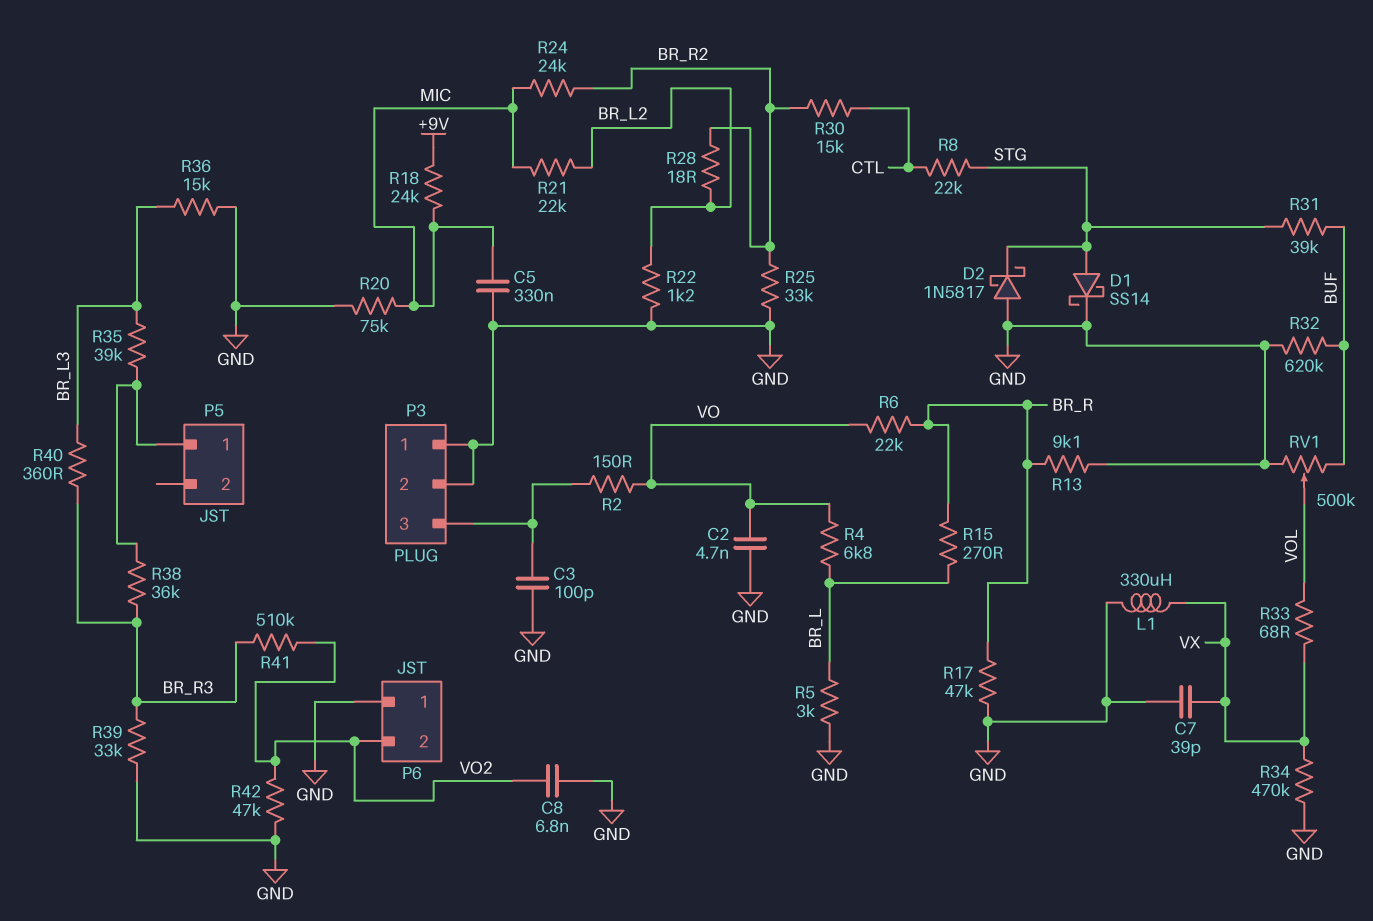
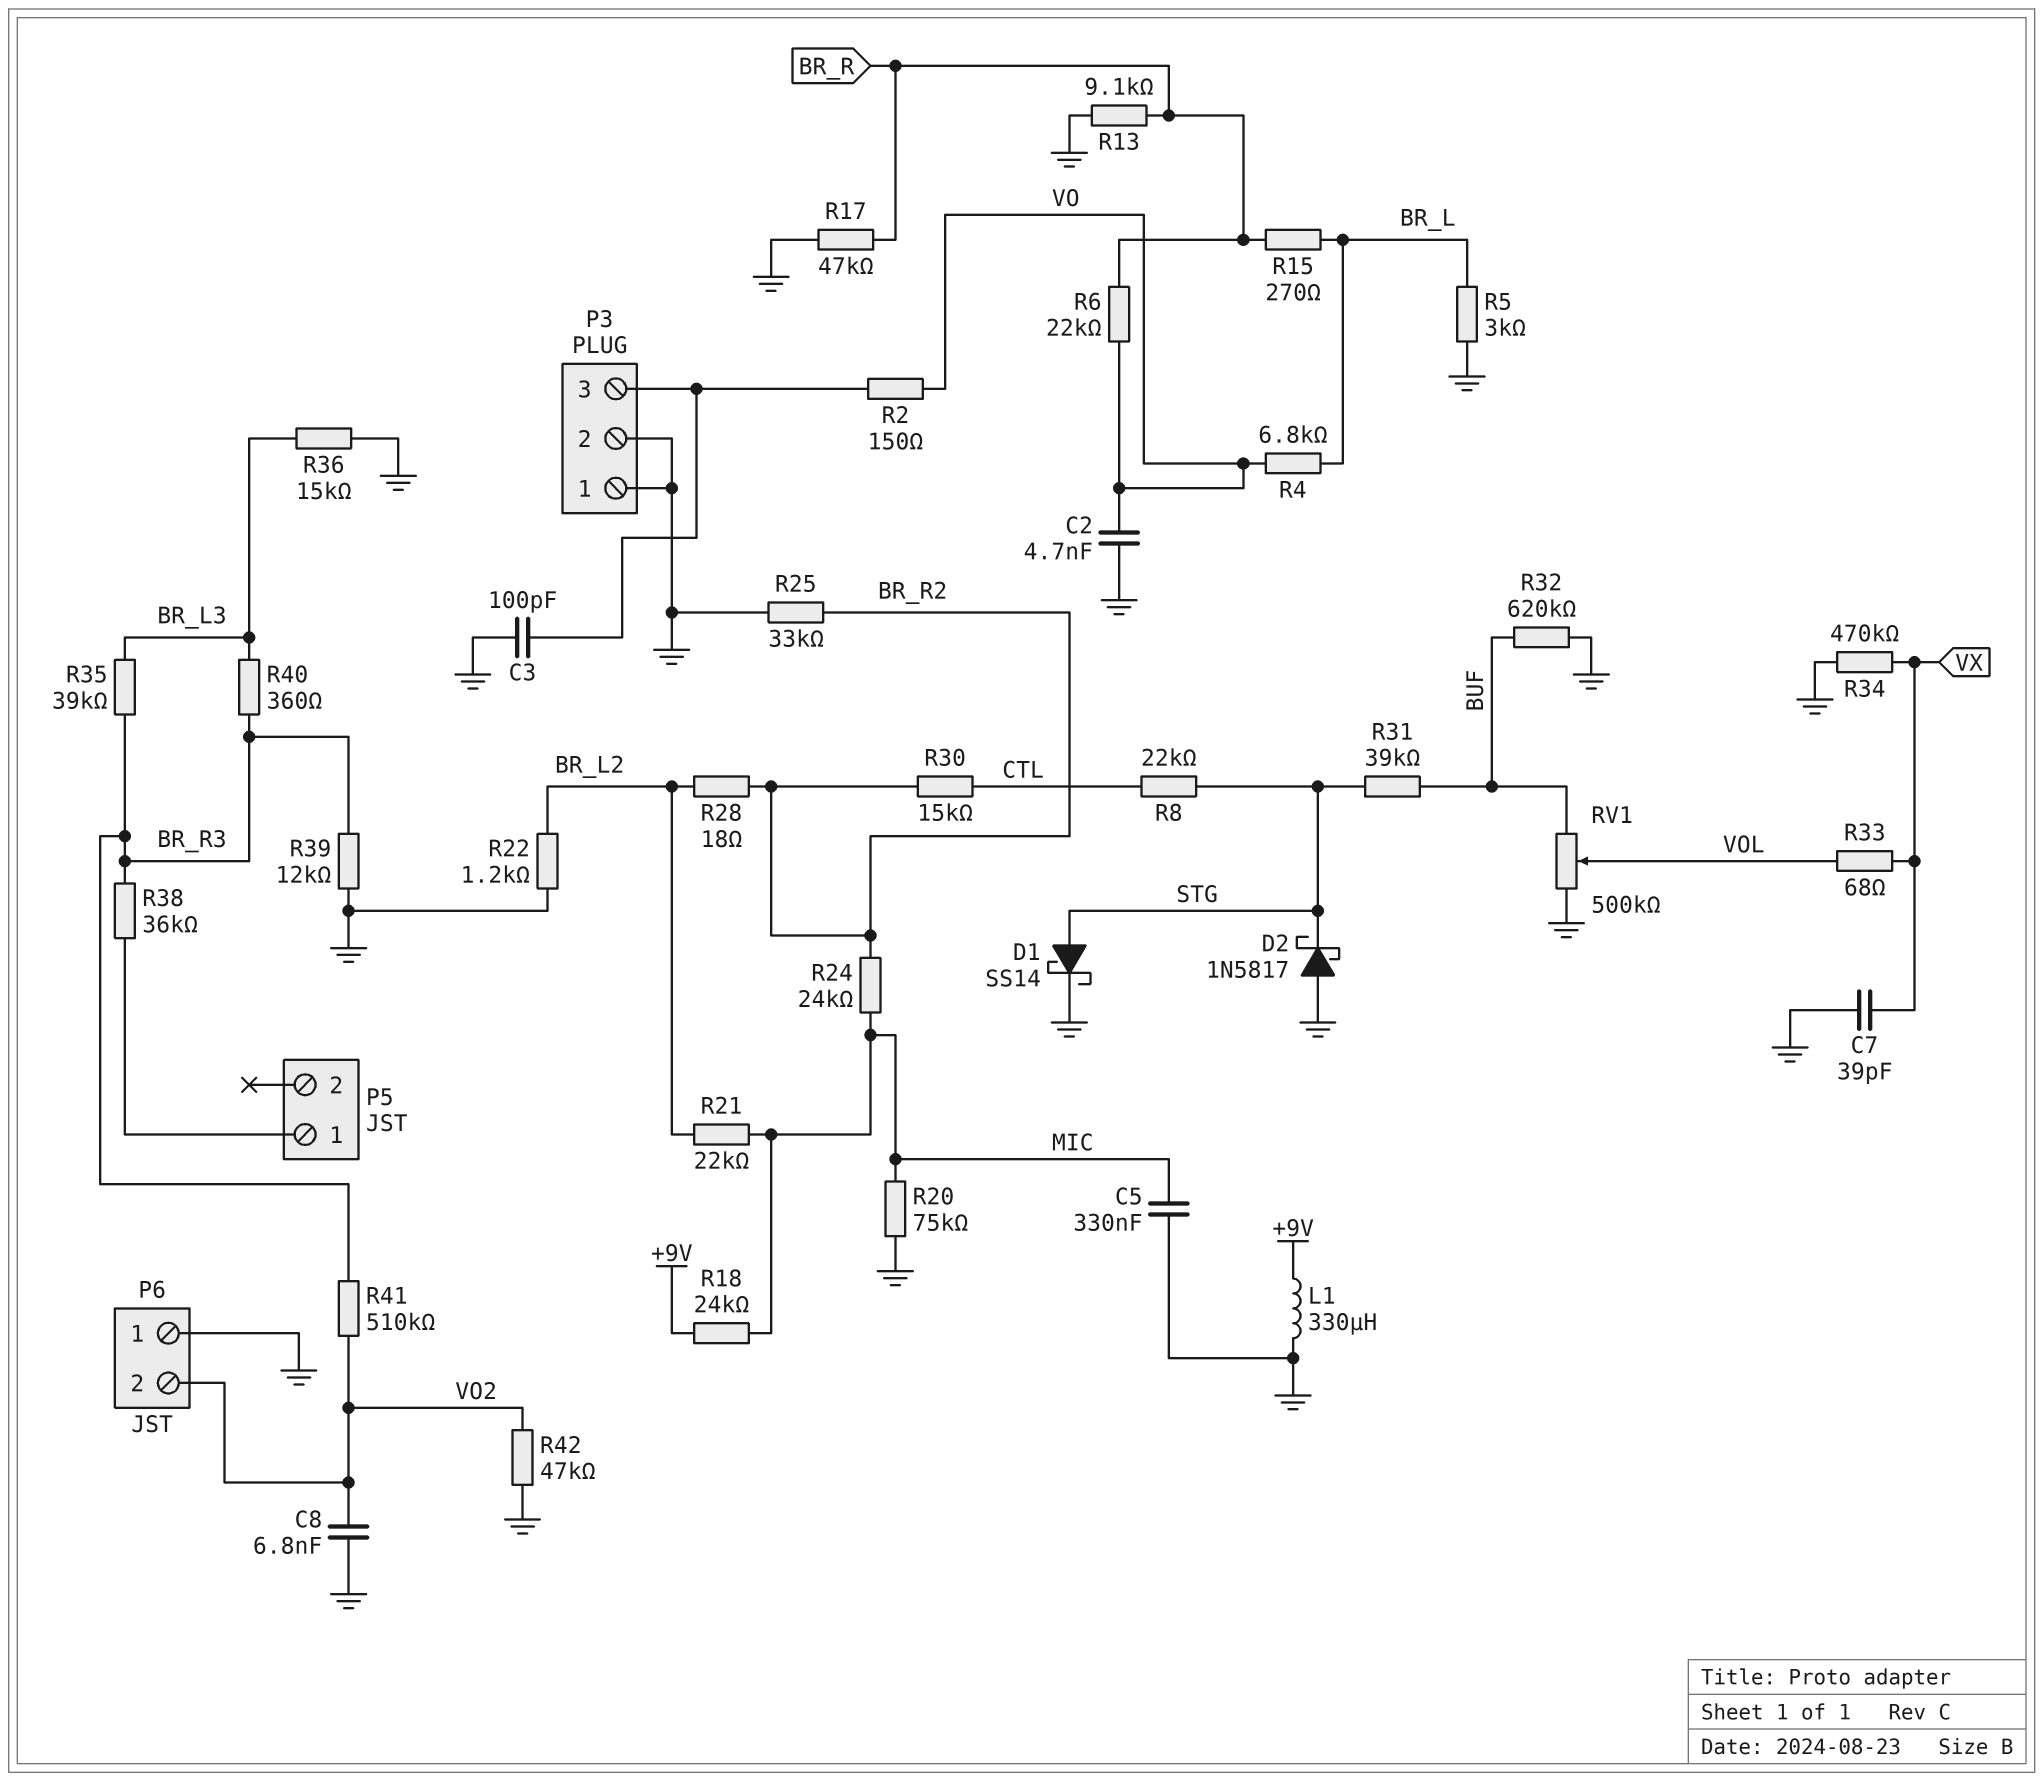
L1: 330uH (GND, VX) -> 330uH (+9V, GND)
R35: 39k (BR_L3, P5/1) -> 39k (BR_L3, BR_R3)
R39: 33k (BR_R3, GND) -> 12k (BR_R3, GND)

